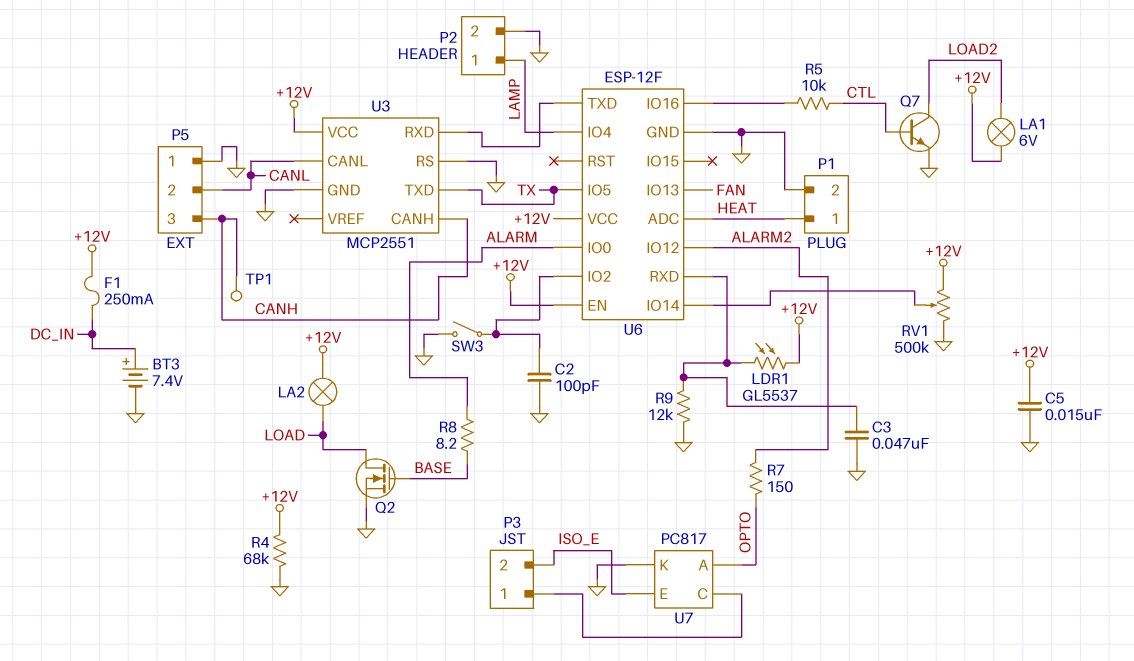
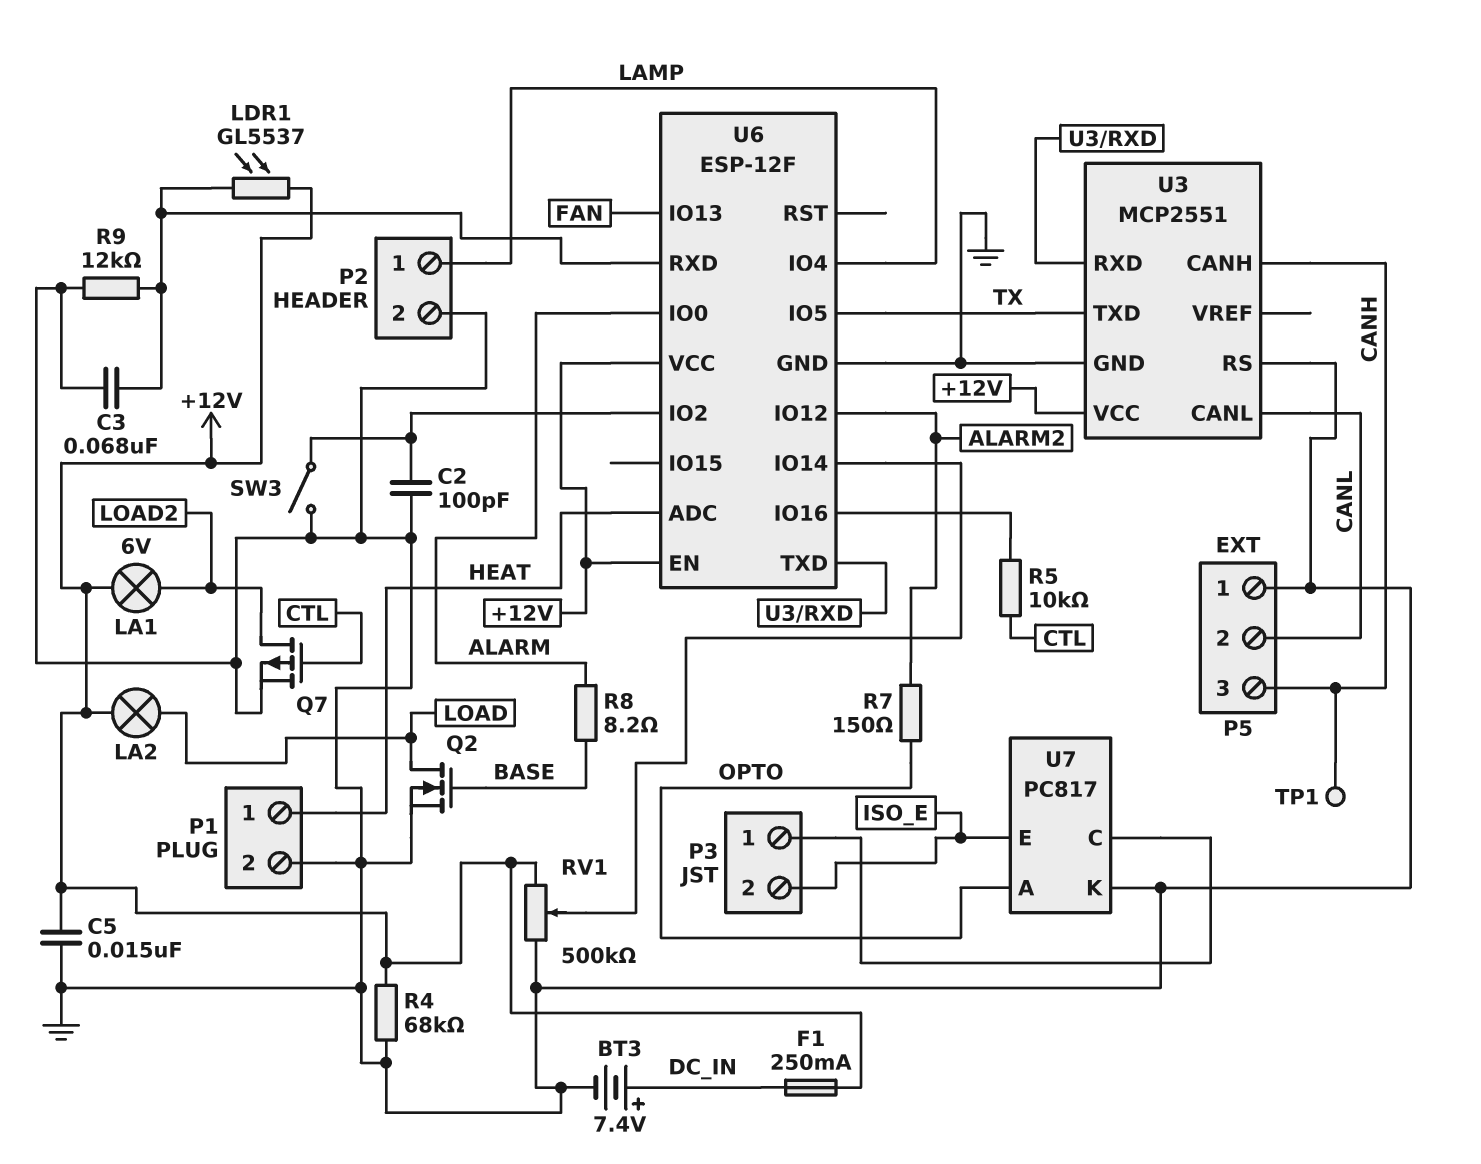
C3: 47nF (GND, U6/RXD) -> 68nF (GND, U6/RXD)
Q7: NPN (B CTL, C LOAD2, E GND) -> PMOS (G CTL, D LOAD2, S GND)

